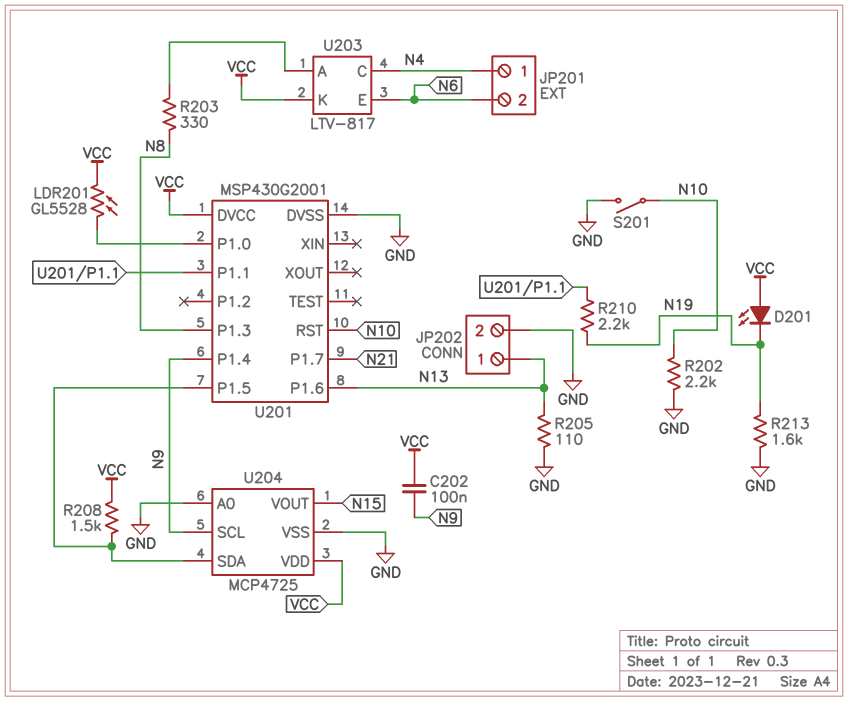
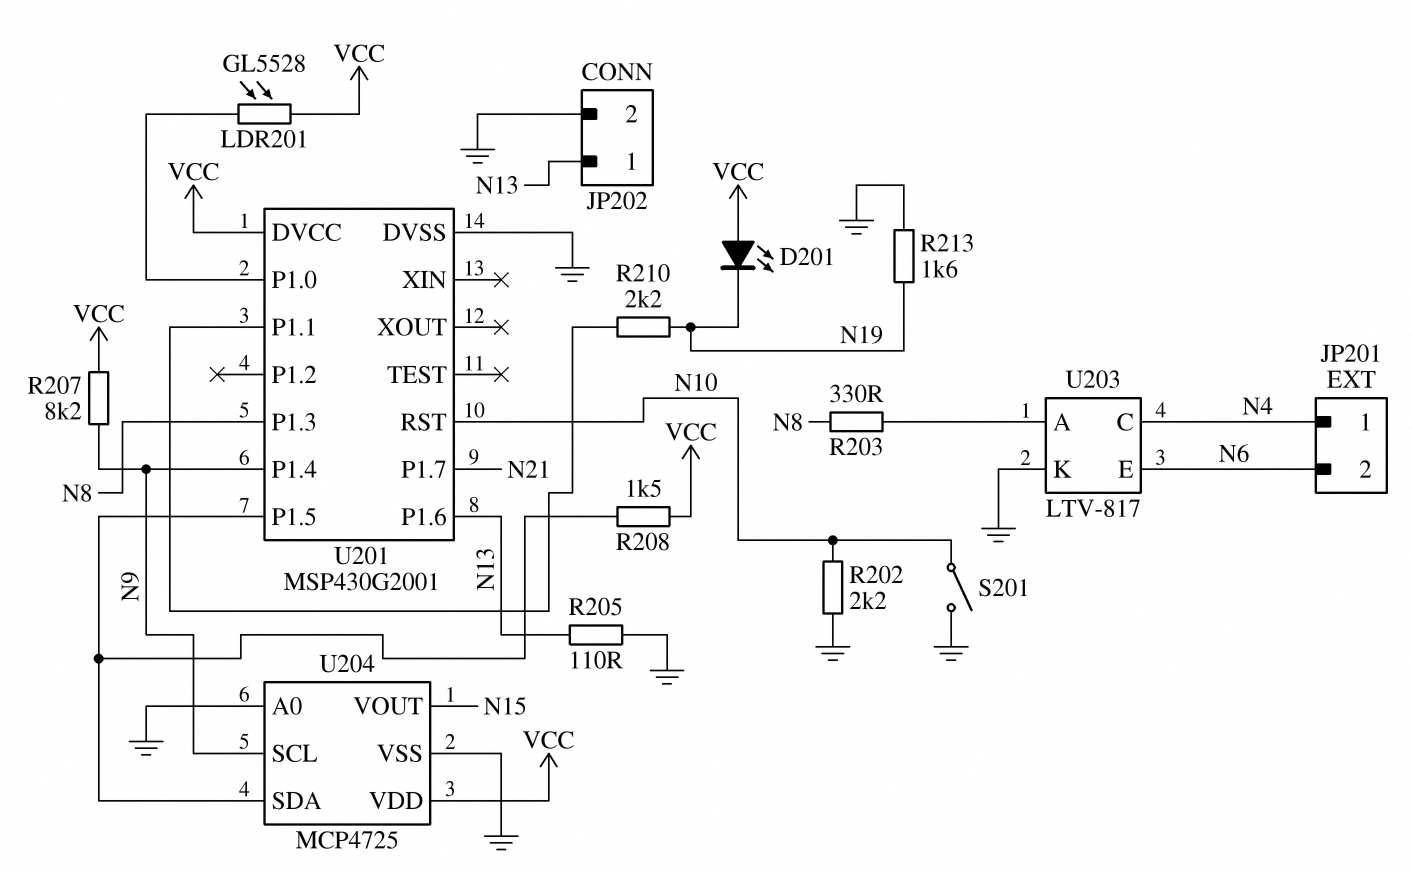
C202: 100nF (N9, VCC) -> none
R207: none -> 8.2k (N9, VCC)
U203 pin K: VCC -> GND

